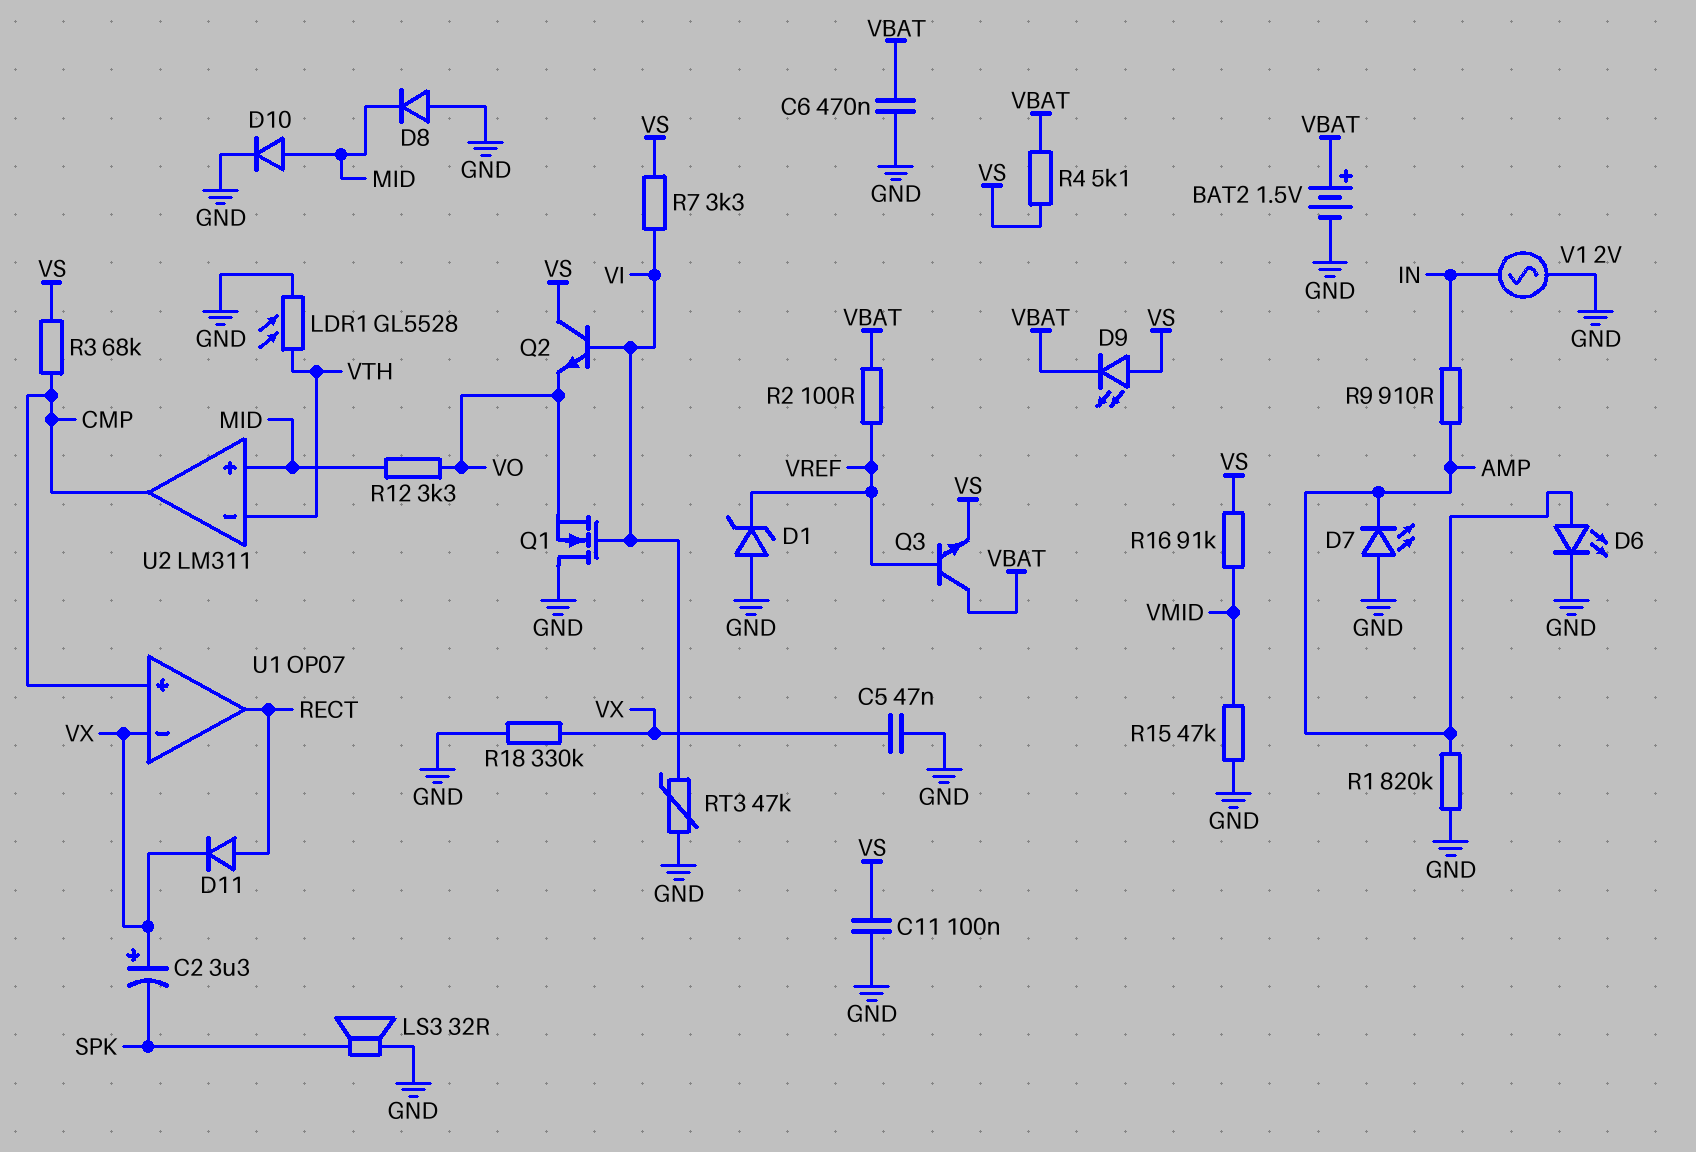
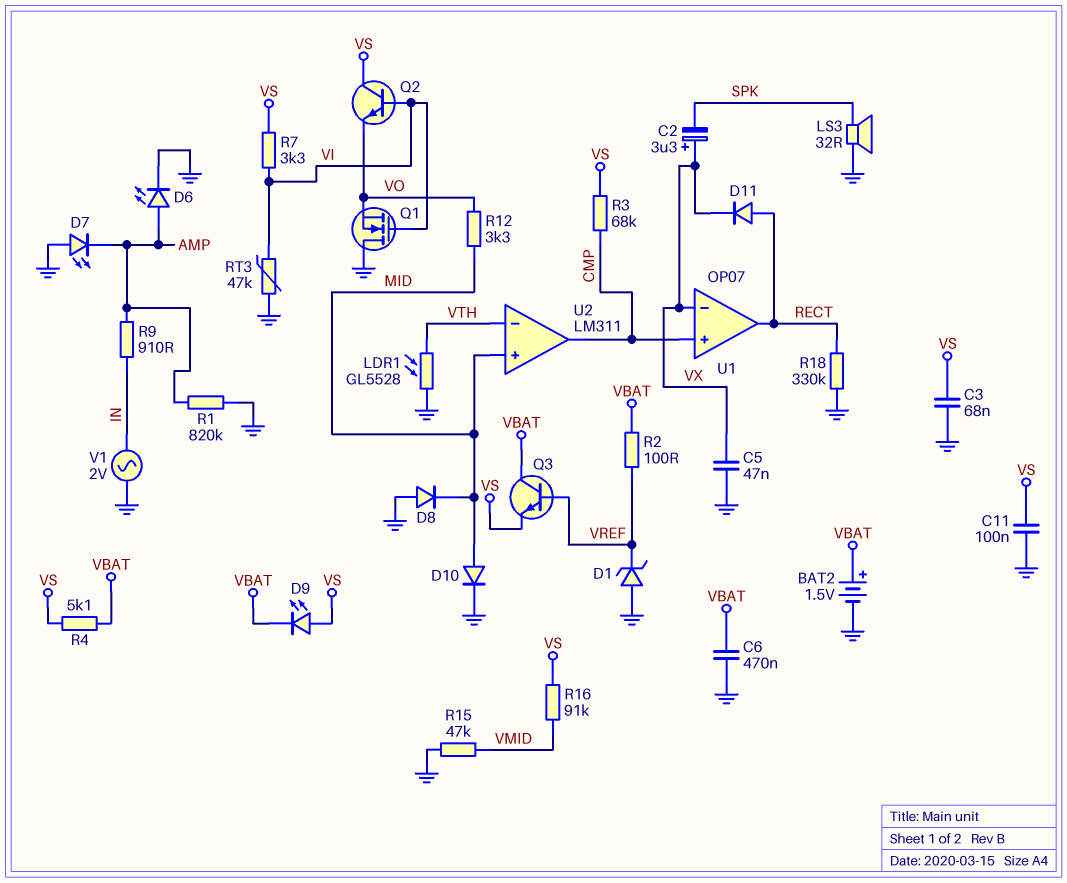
C3: none -> 68nF (GND, VS)
R18: 330k (GND, VX) -> 330k (GND, RECT)

